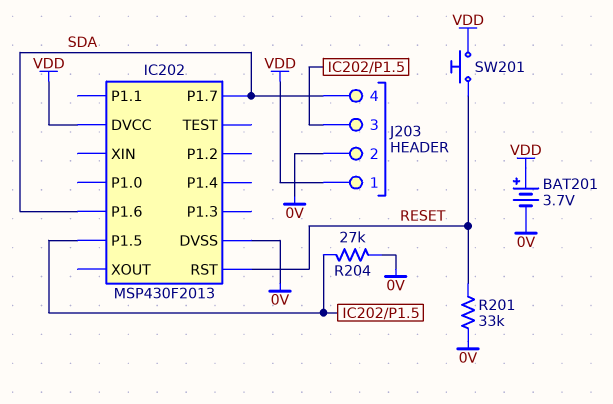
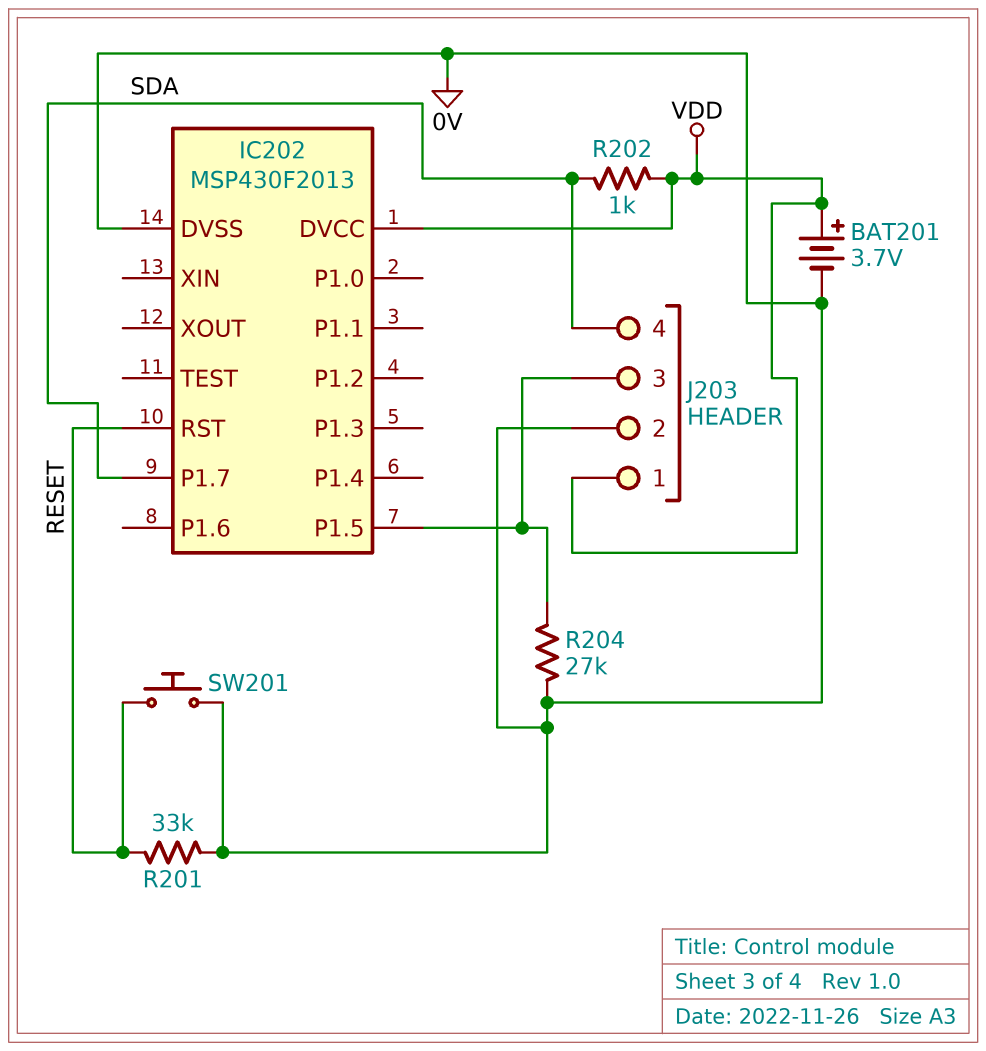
IC202 pin P1.6: SDA -> none
R202: none -> 1k (SDA, VDD)
SW201: button (RESET, VDD) -> button (0V, RESET)

